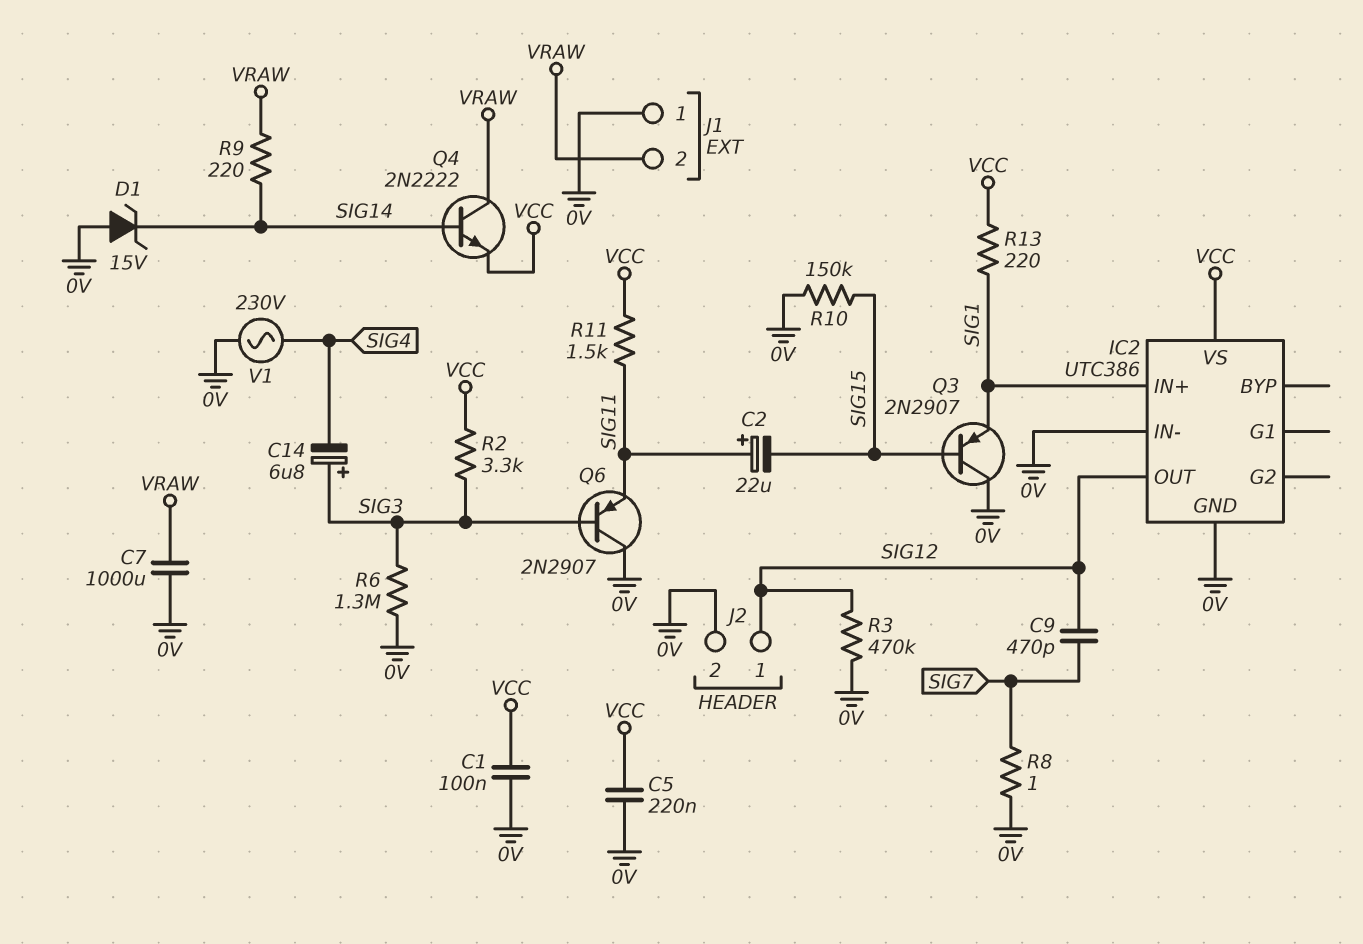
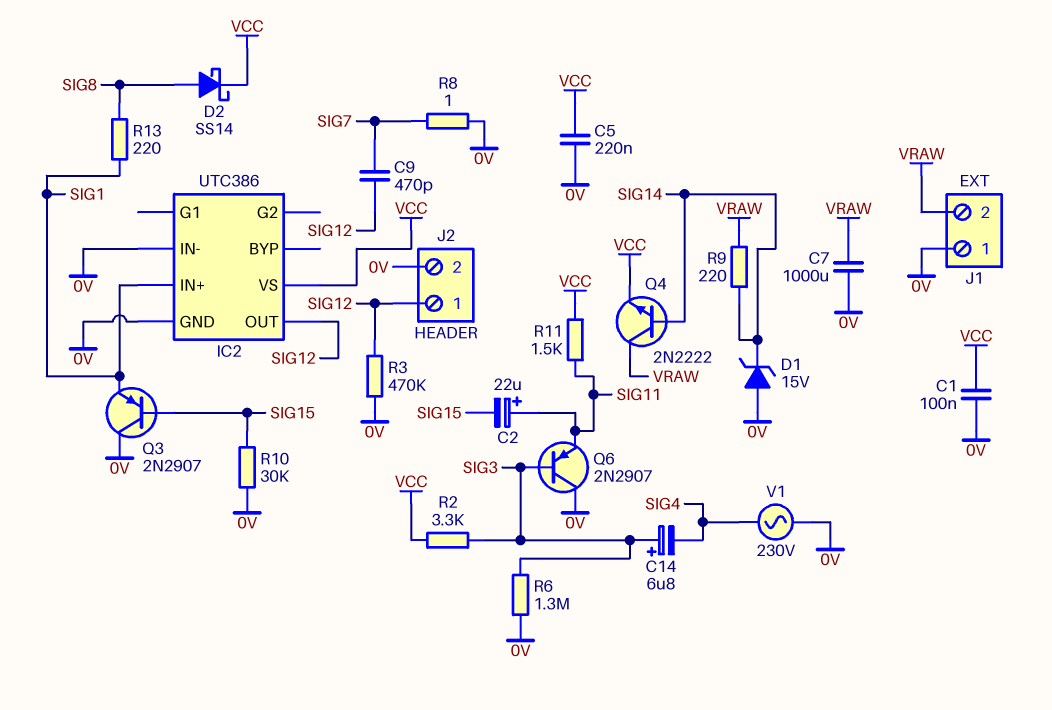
D2: none -> schottky SS14 (A SIG8, K VCC)
R10: 150k (0V, SIG15) -> 30k (0V, SIG15)
R13: 220 (SIG1, VCC) -> 220 (SIG1, SIG8)

